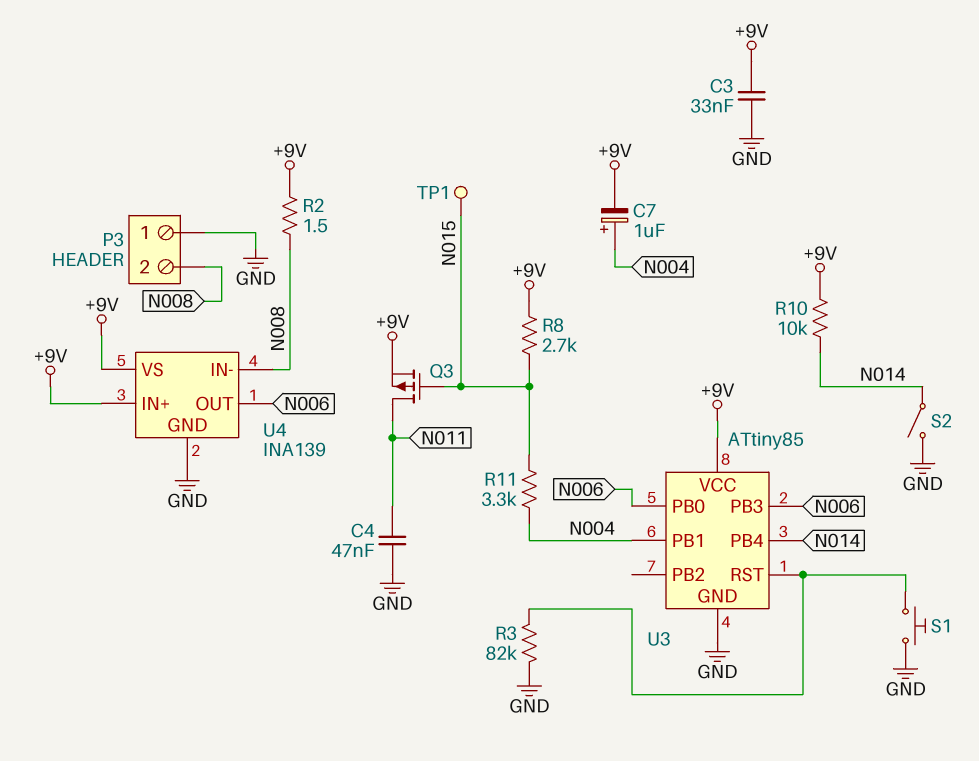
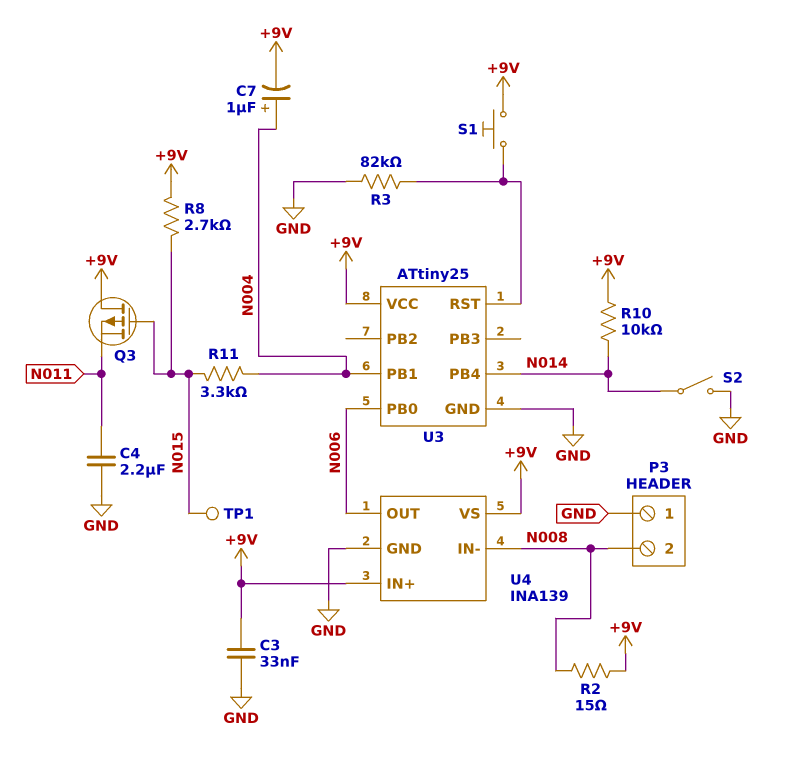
C4: 47nF (GND, N011) -> 2.2uF (GND, N011)
Q3: PMOS (G N015, D N011, S +9V) -> PMOS (G N015, D +9V, S N011)
R2: 1.5 (+9V, N008) -> 15 (+9V, N008)
S1: button (GND, U3/RST) -> button (+9V, U3/RST)
U3: ATtiny85 -> ATtiny25
U3 pin PB3: N006 -> none

